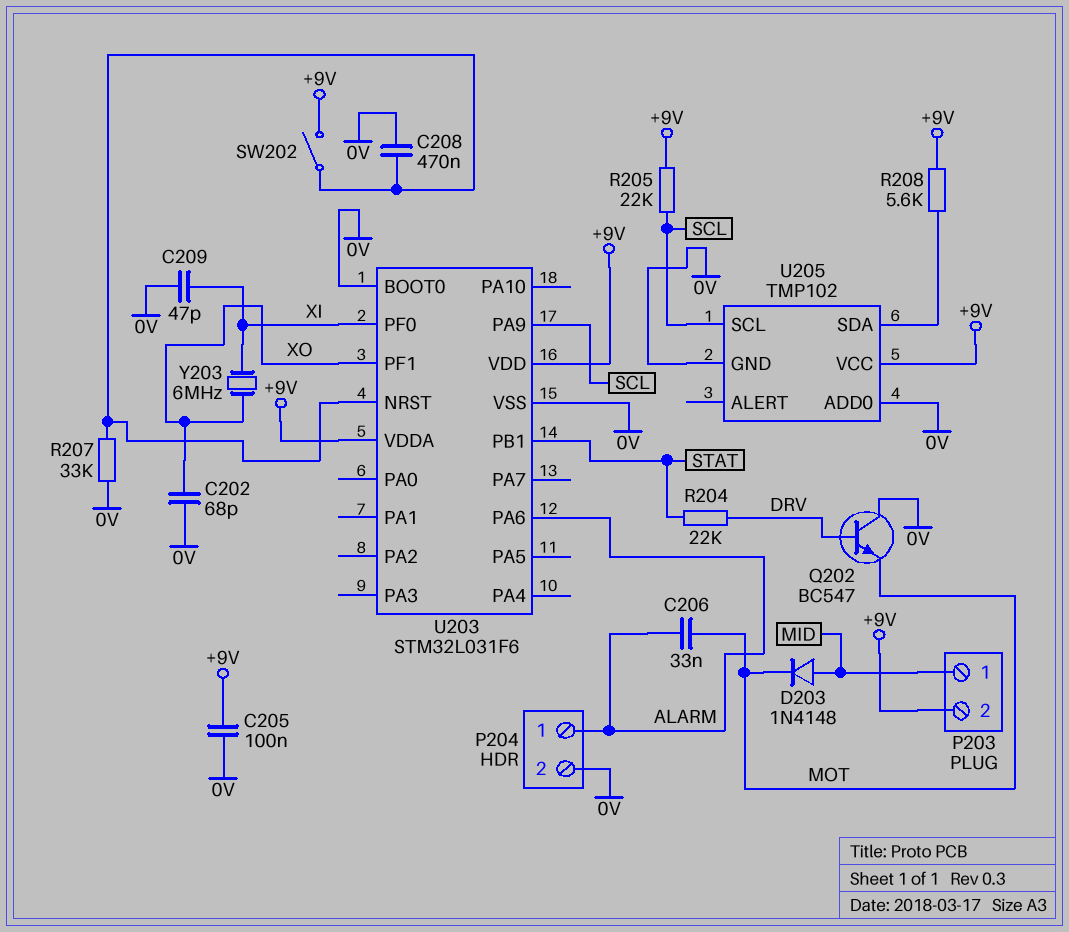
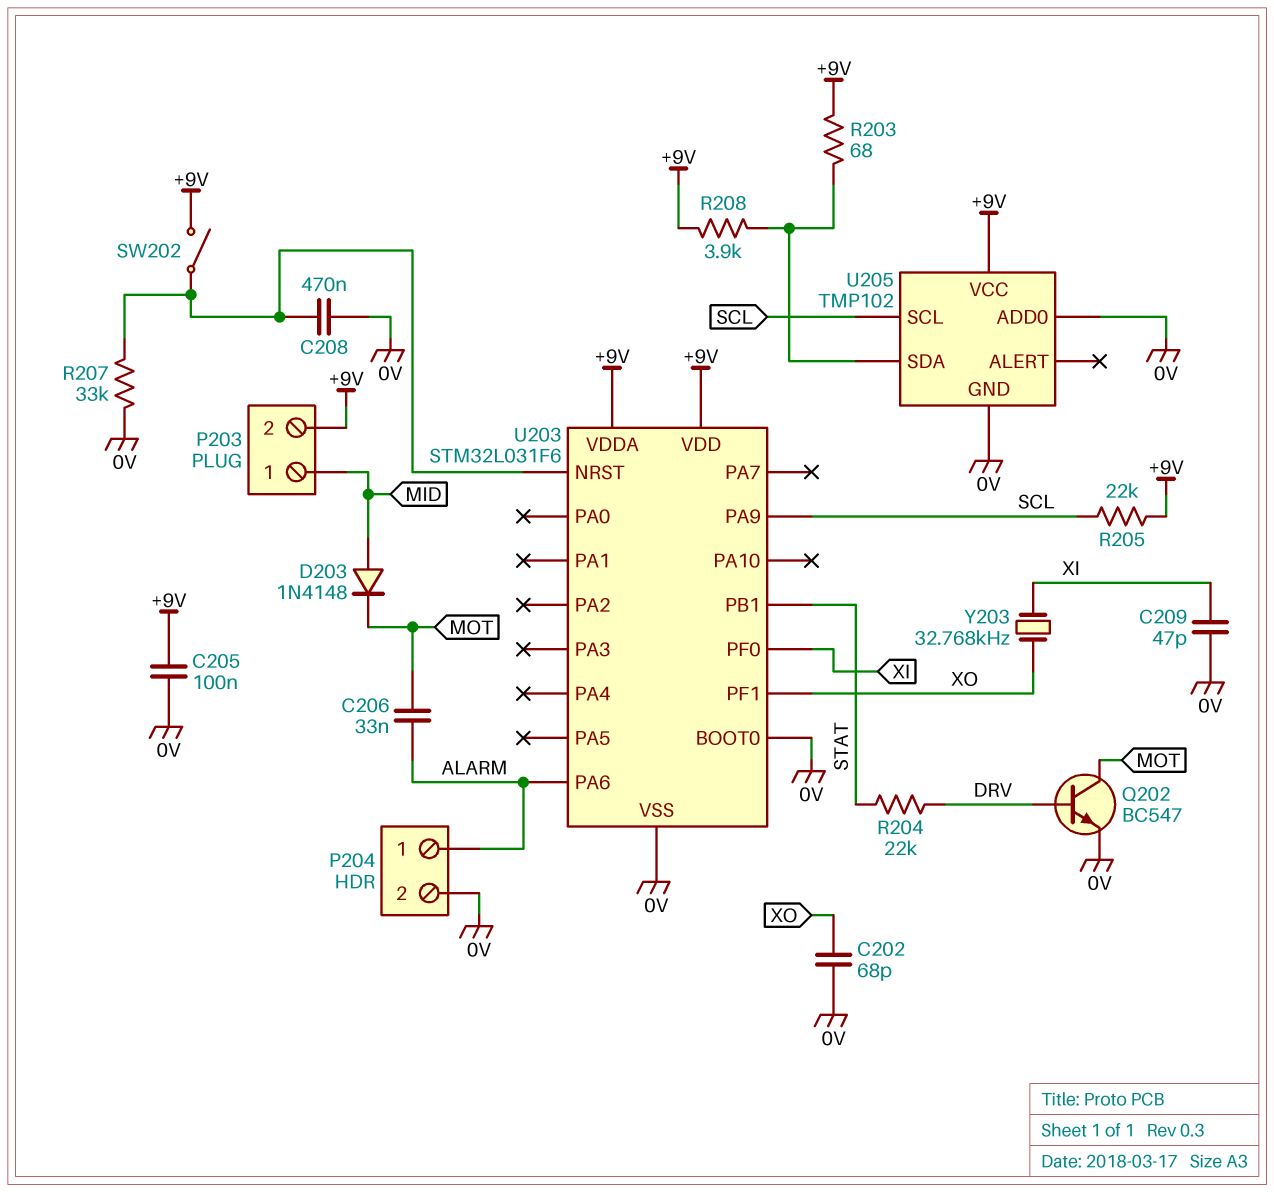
Q202: NPN BC547 (B DRV, C 0V, E MOT) -> NPN BC547 (B DRV, C MOT, E 0V)
R203: none -> 68 (+9V, U205/SDA)
R208: 5.6k (+9V, U205/SDA) -> 3.9k (+9V, U205/SDA)
Y203: 6MHz (XI, XO) -> 32.768kHz (XI, XO)

